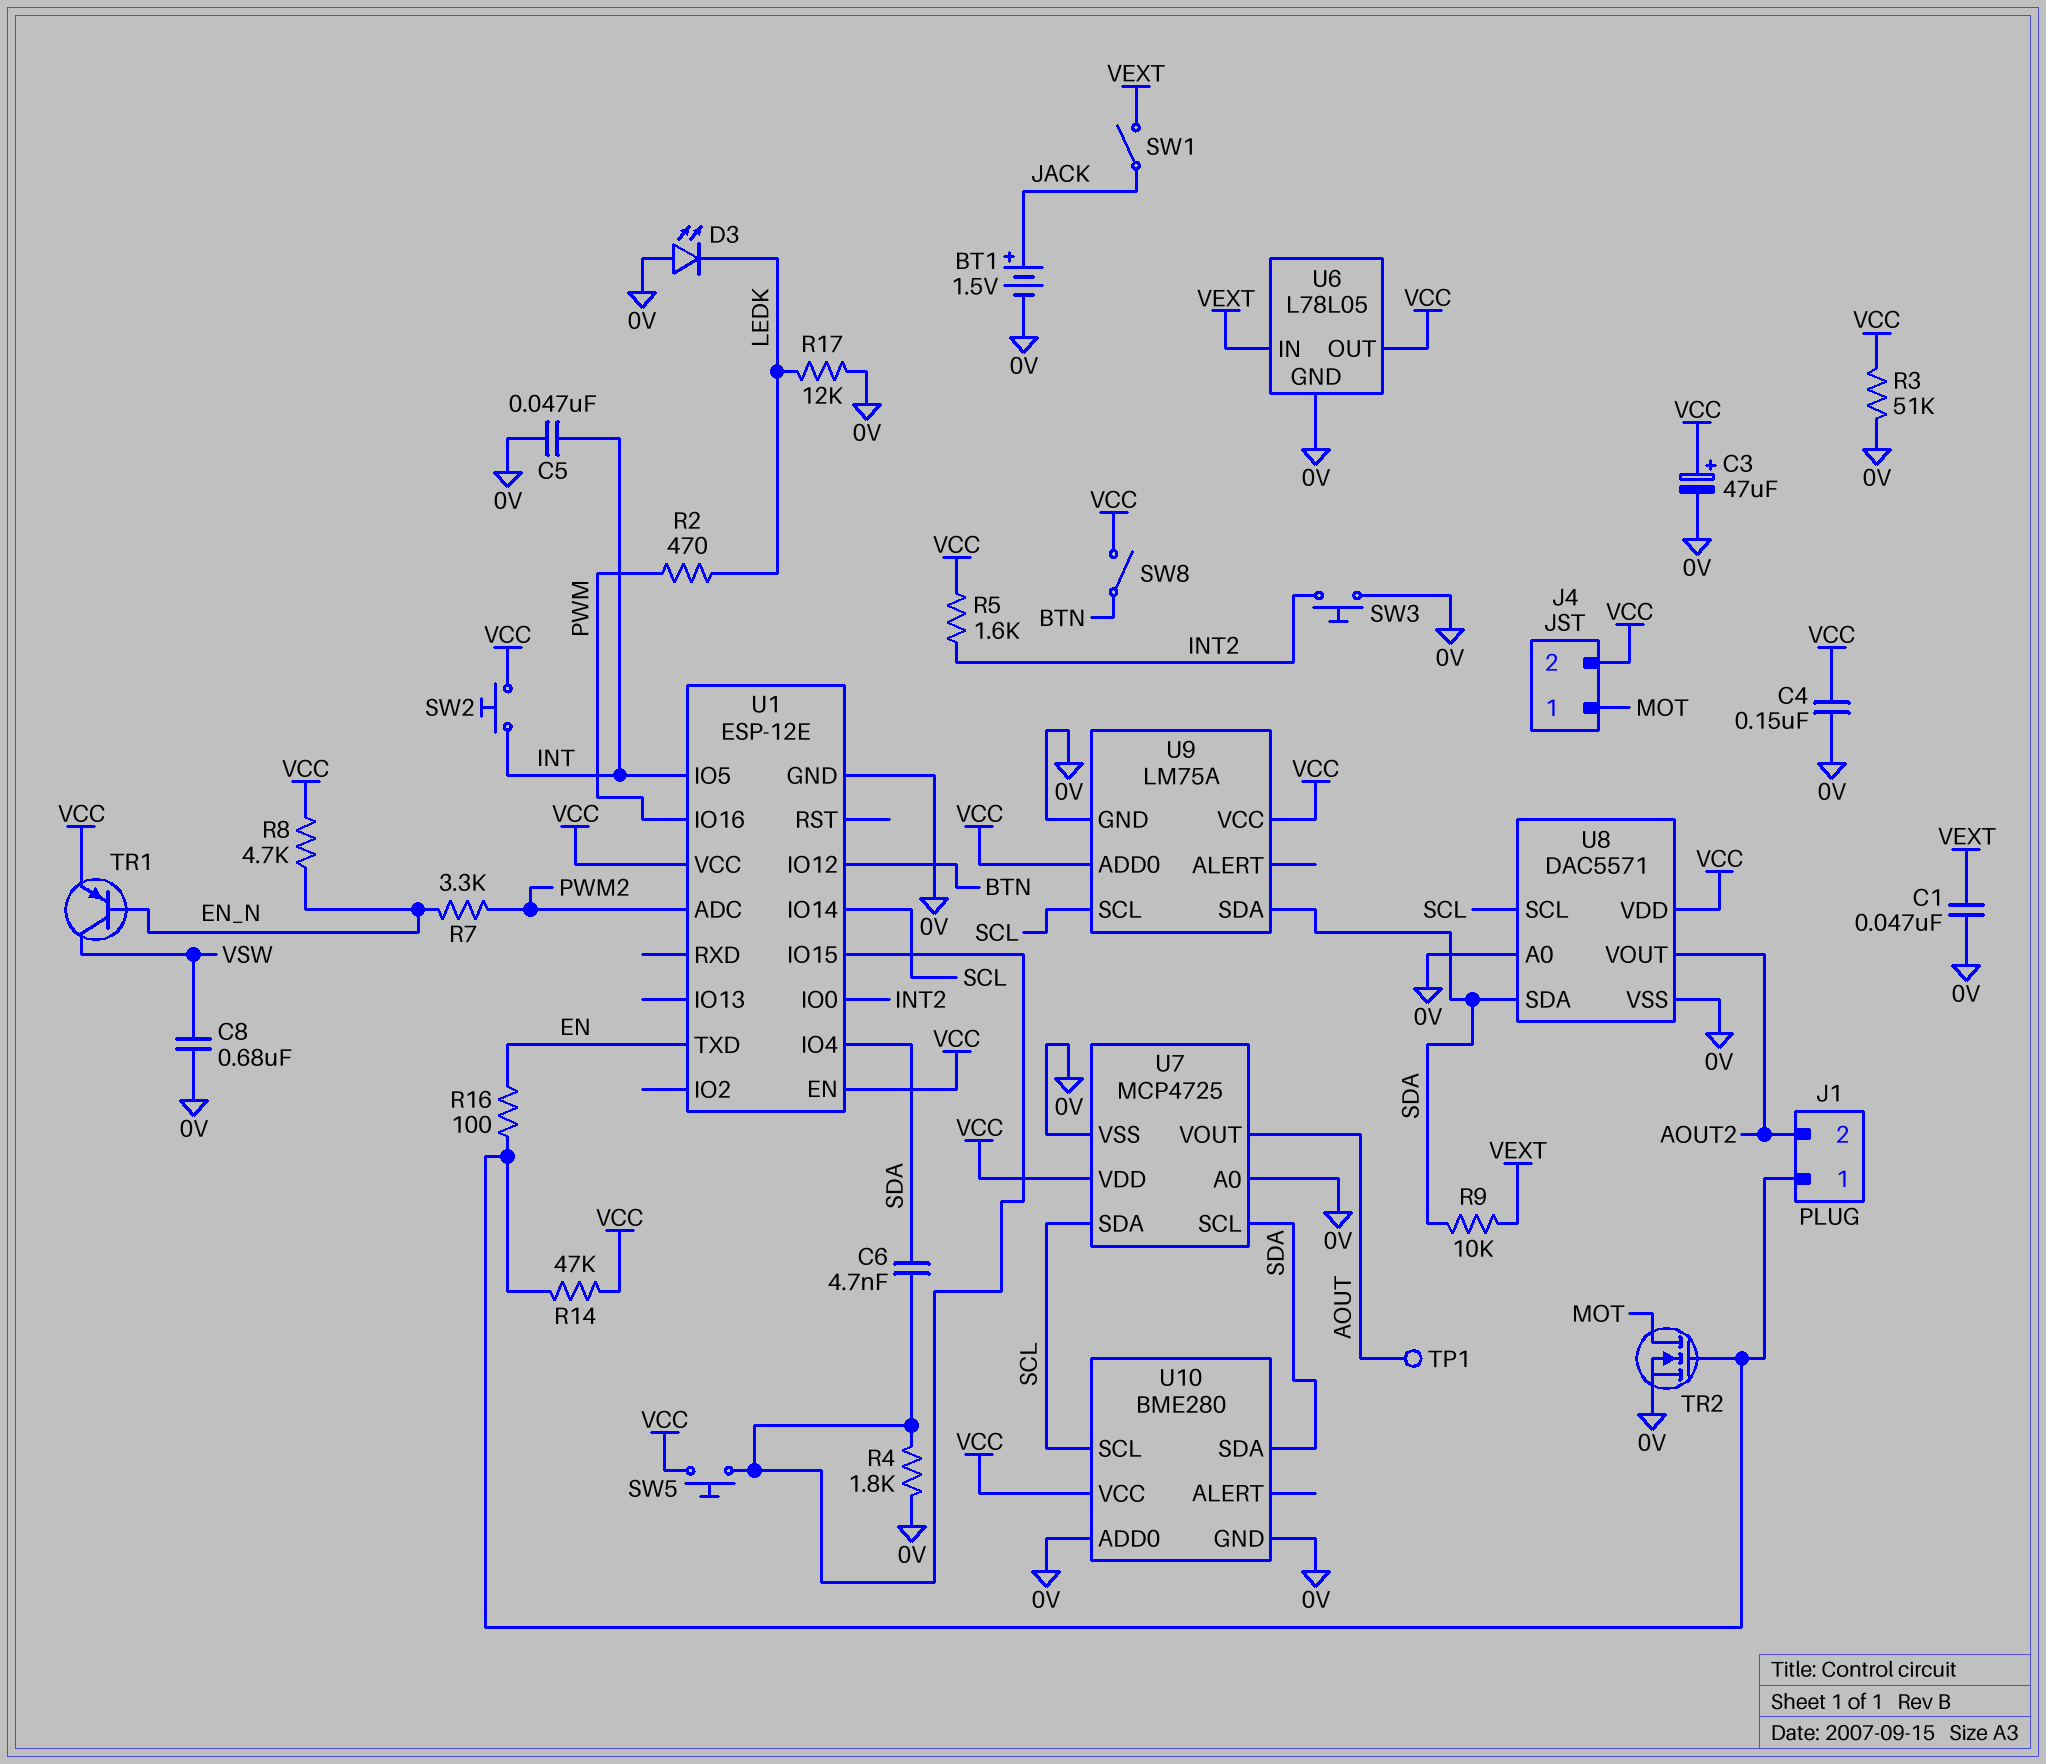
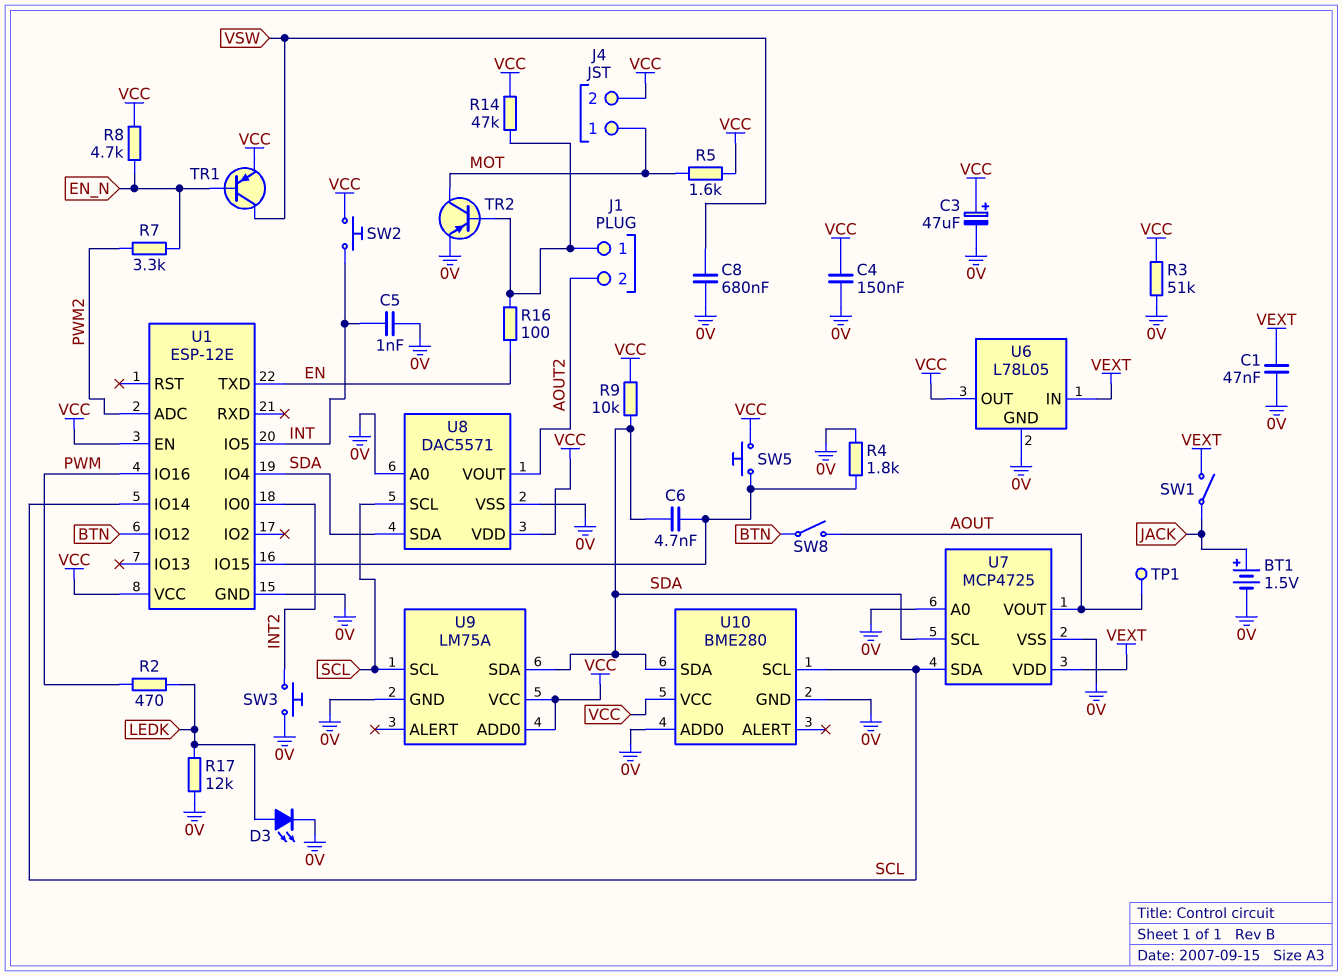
C5: 47nF (0V, INT) -> 1nF (0V, INT)
D3: LED (A 0V, K LEDK) -> LED (A LEDK, K 0V)
R5: 1.6k (INT2, VCC) -> 1.6k (MOT, VCC)
R9: 10k (SDA, VEXT) -> 10k (SDA, VCC)
SW8: switch (BTN, VCC) -> switch (AOUT, BTN)
TR2: NMOS (G J1/1, D MOT, S 0V) -> PNP (B J1/1, C MOT, E 0V)
U7 pin VDD: VCC -> VEXT

